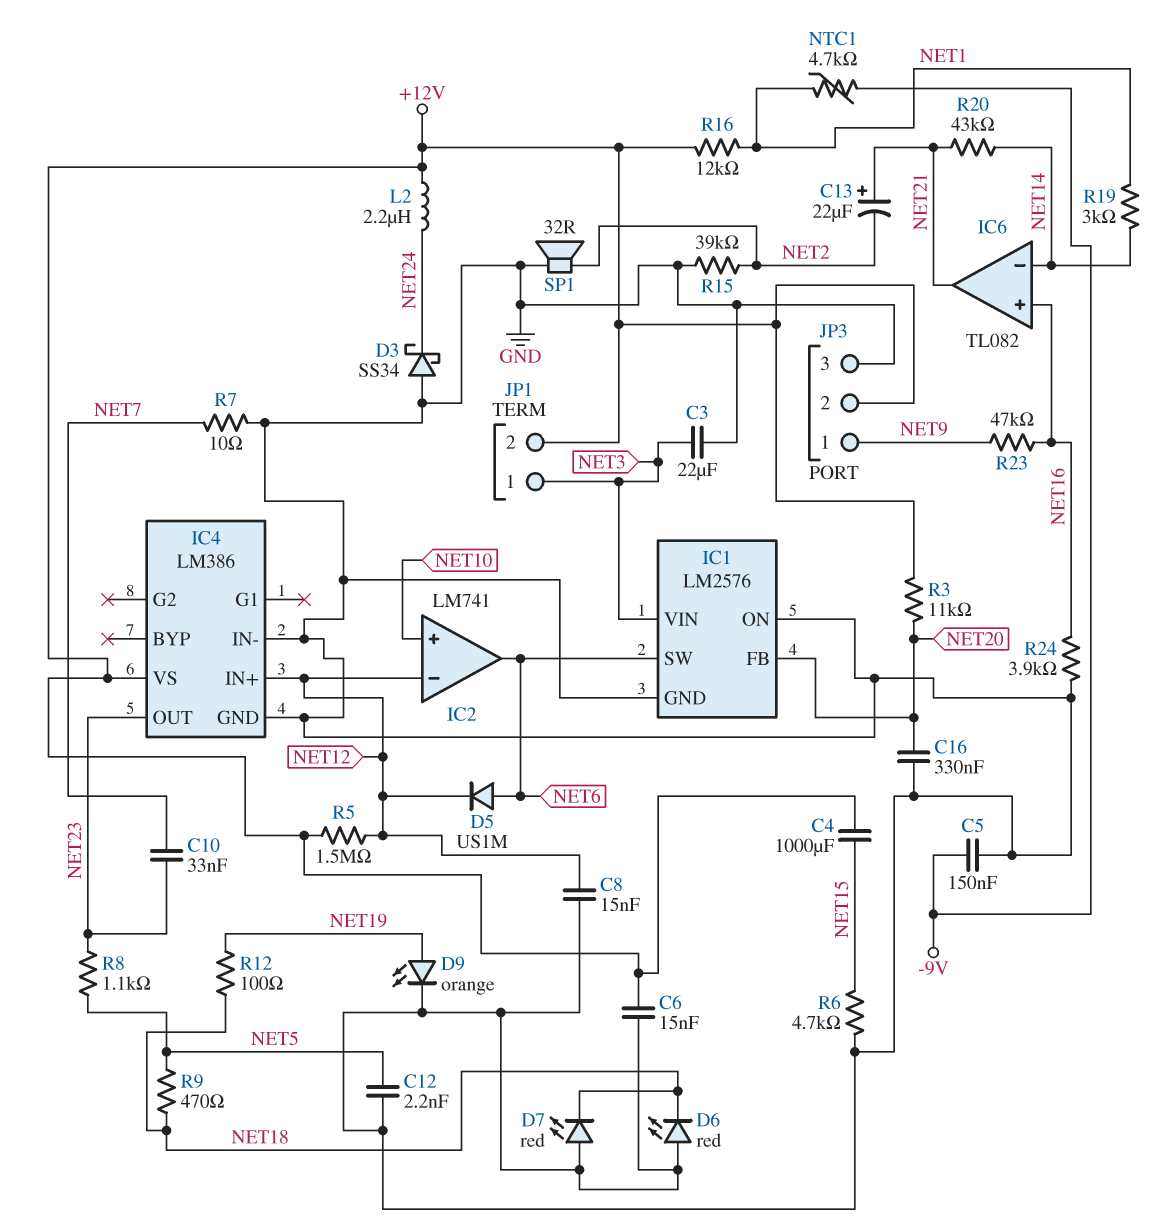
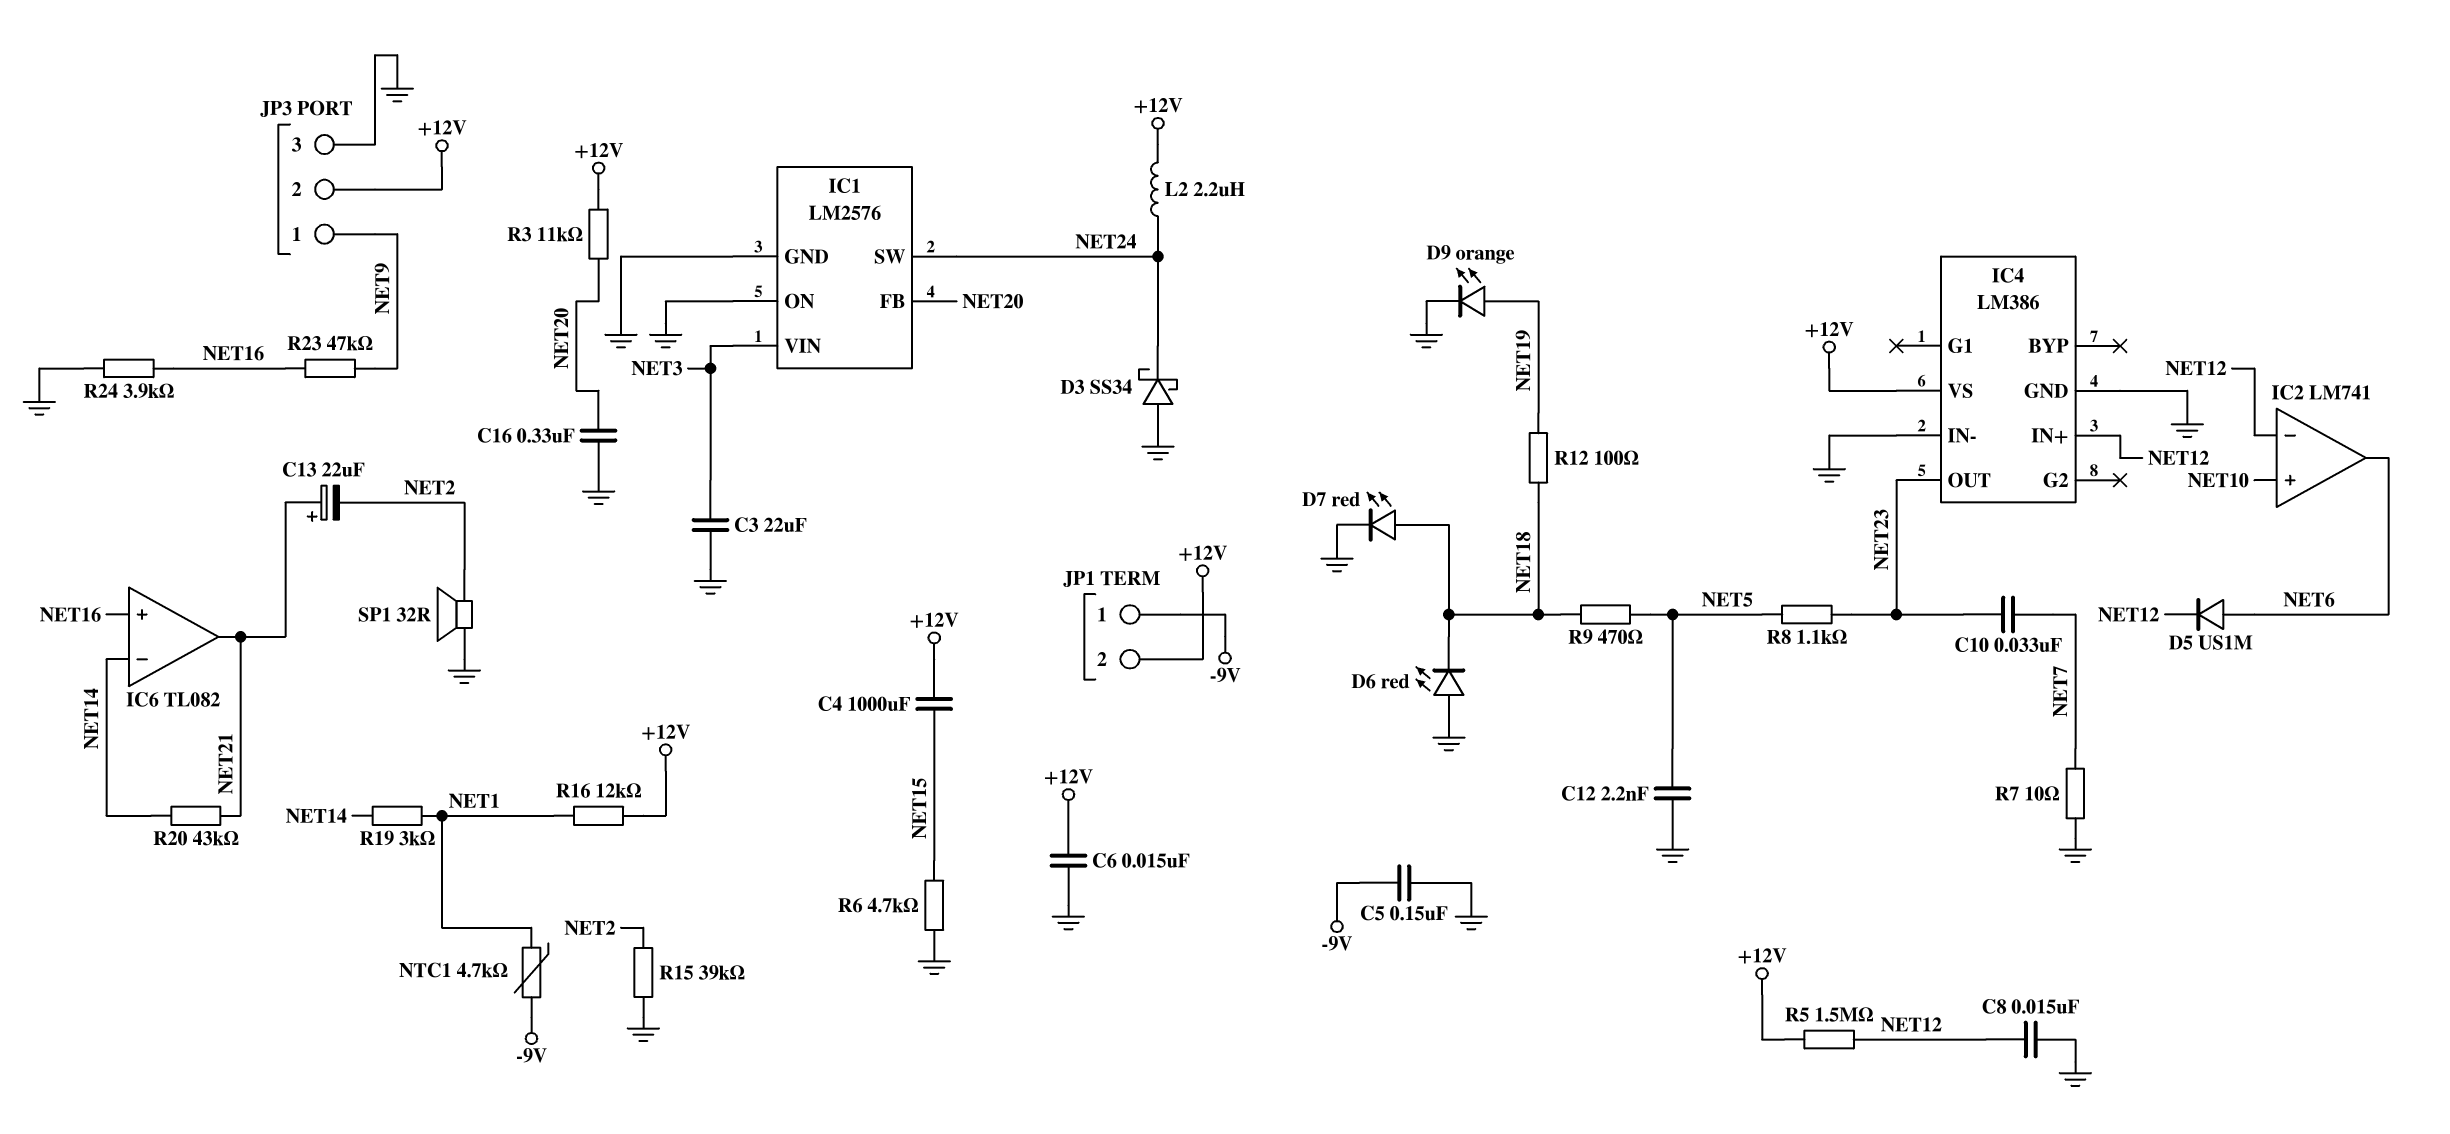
D7: LED red (A GND, K NET18) -> LED red (A NET18, K GND)
IC1 pin SW: NET6 -> NET24
JP1 pin 1: NET3 -> -9V

